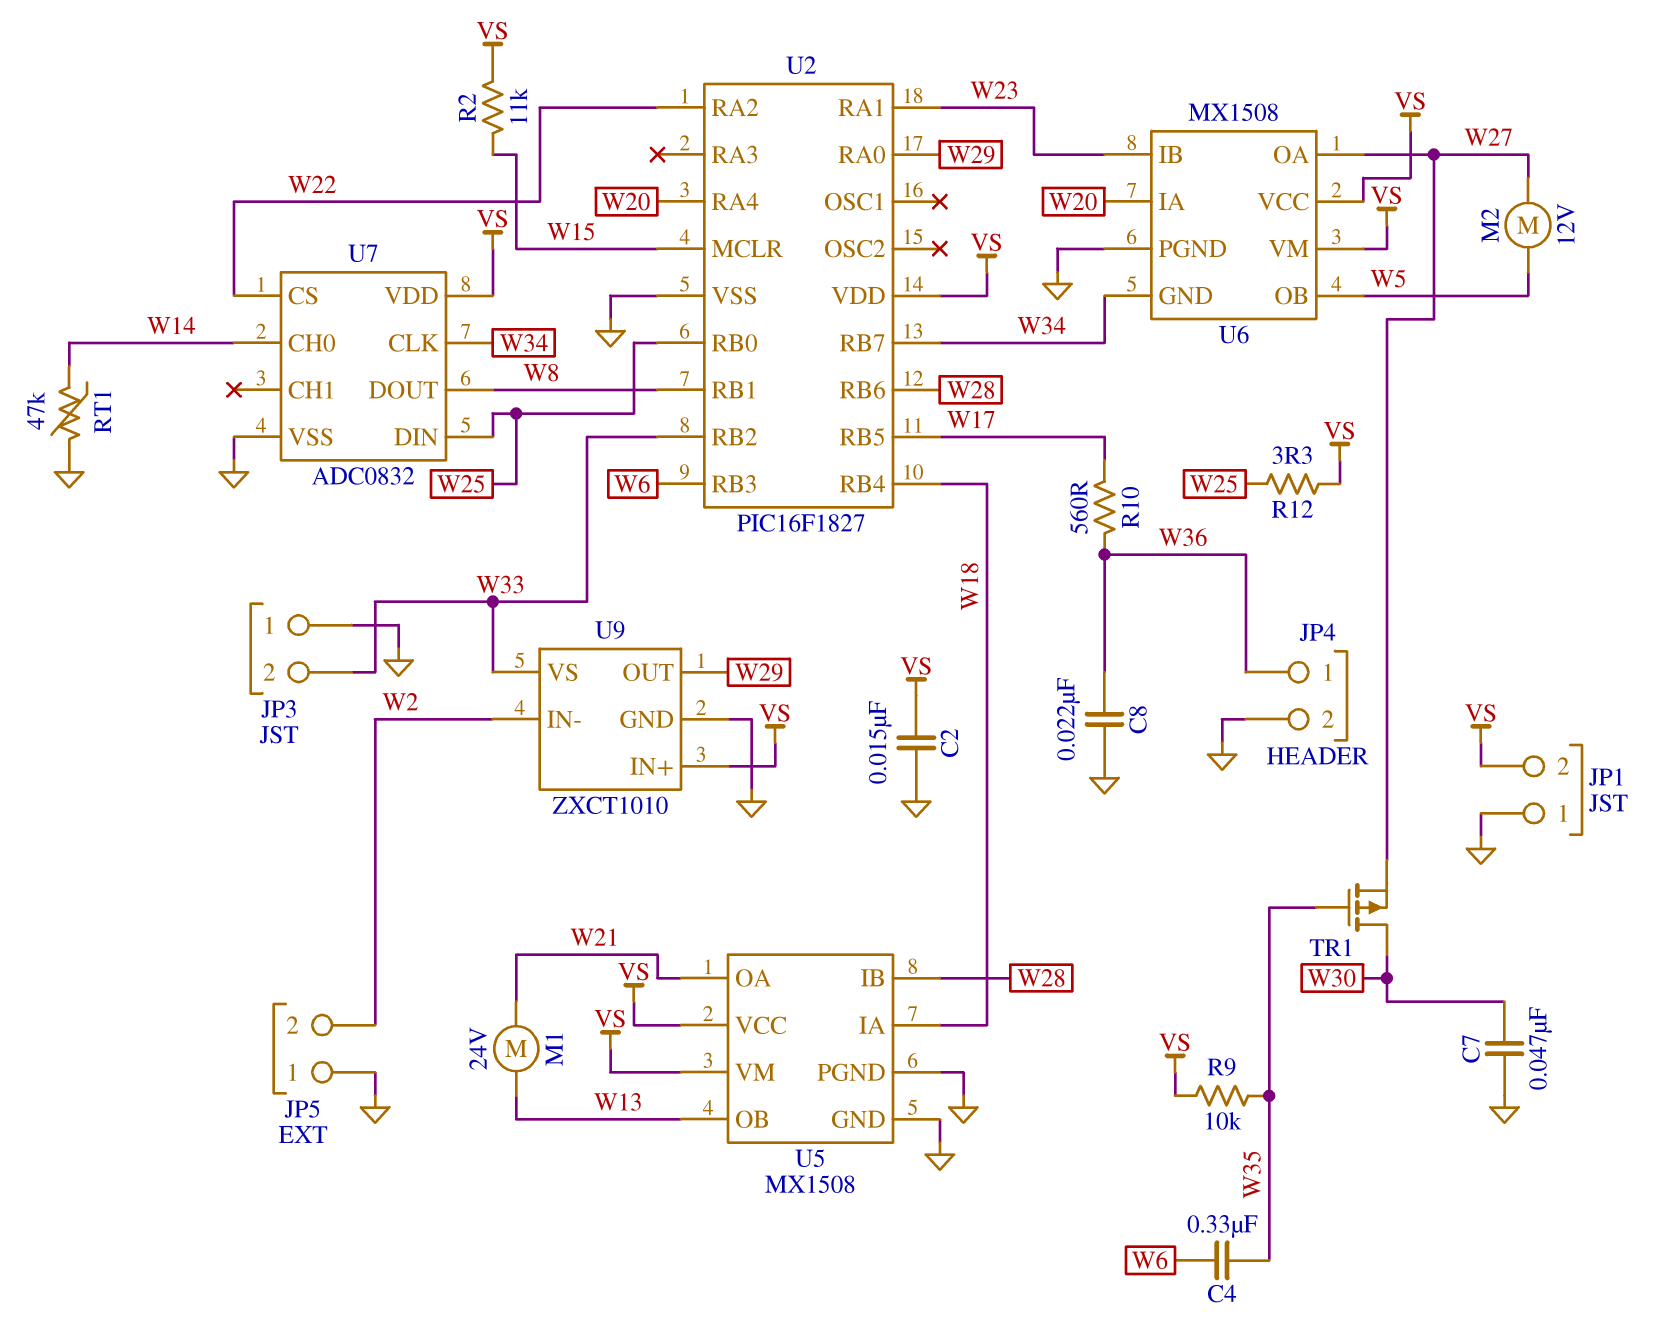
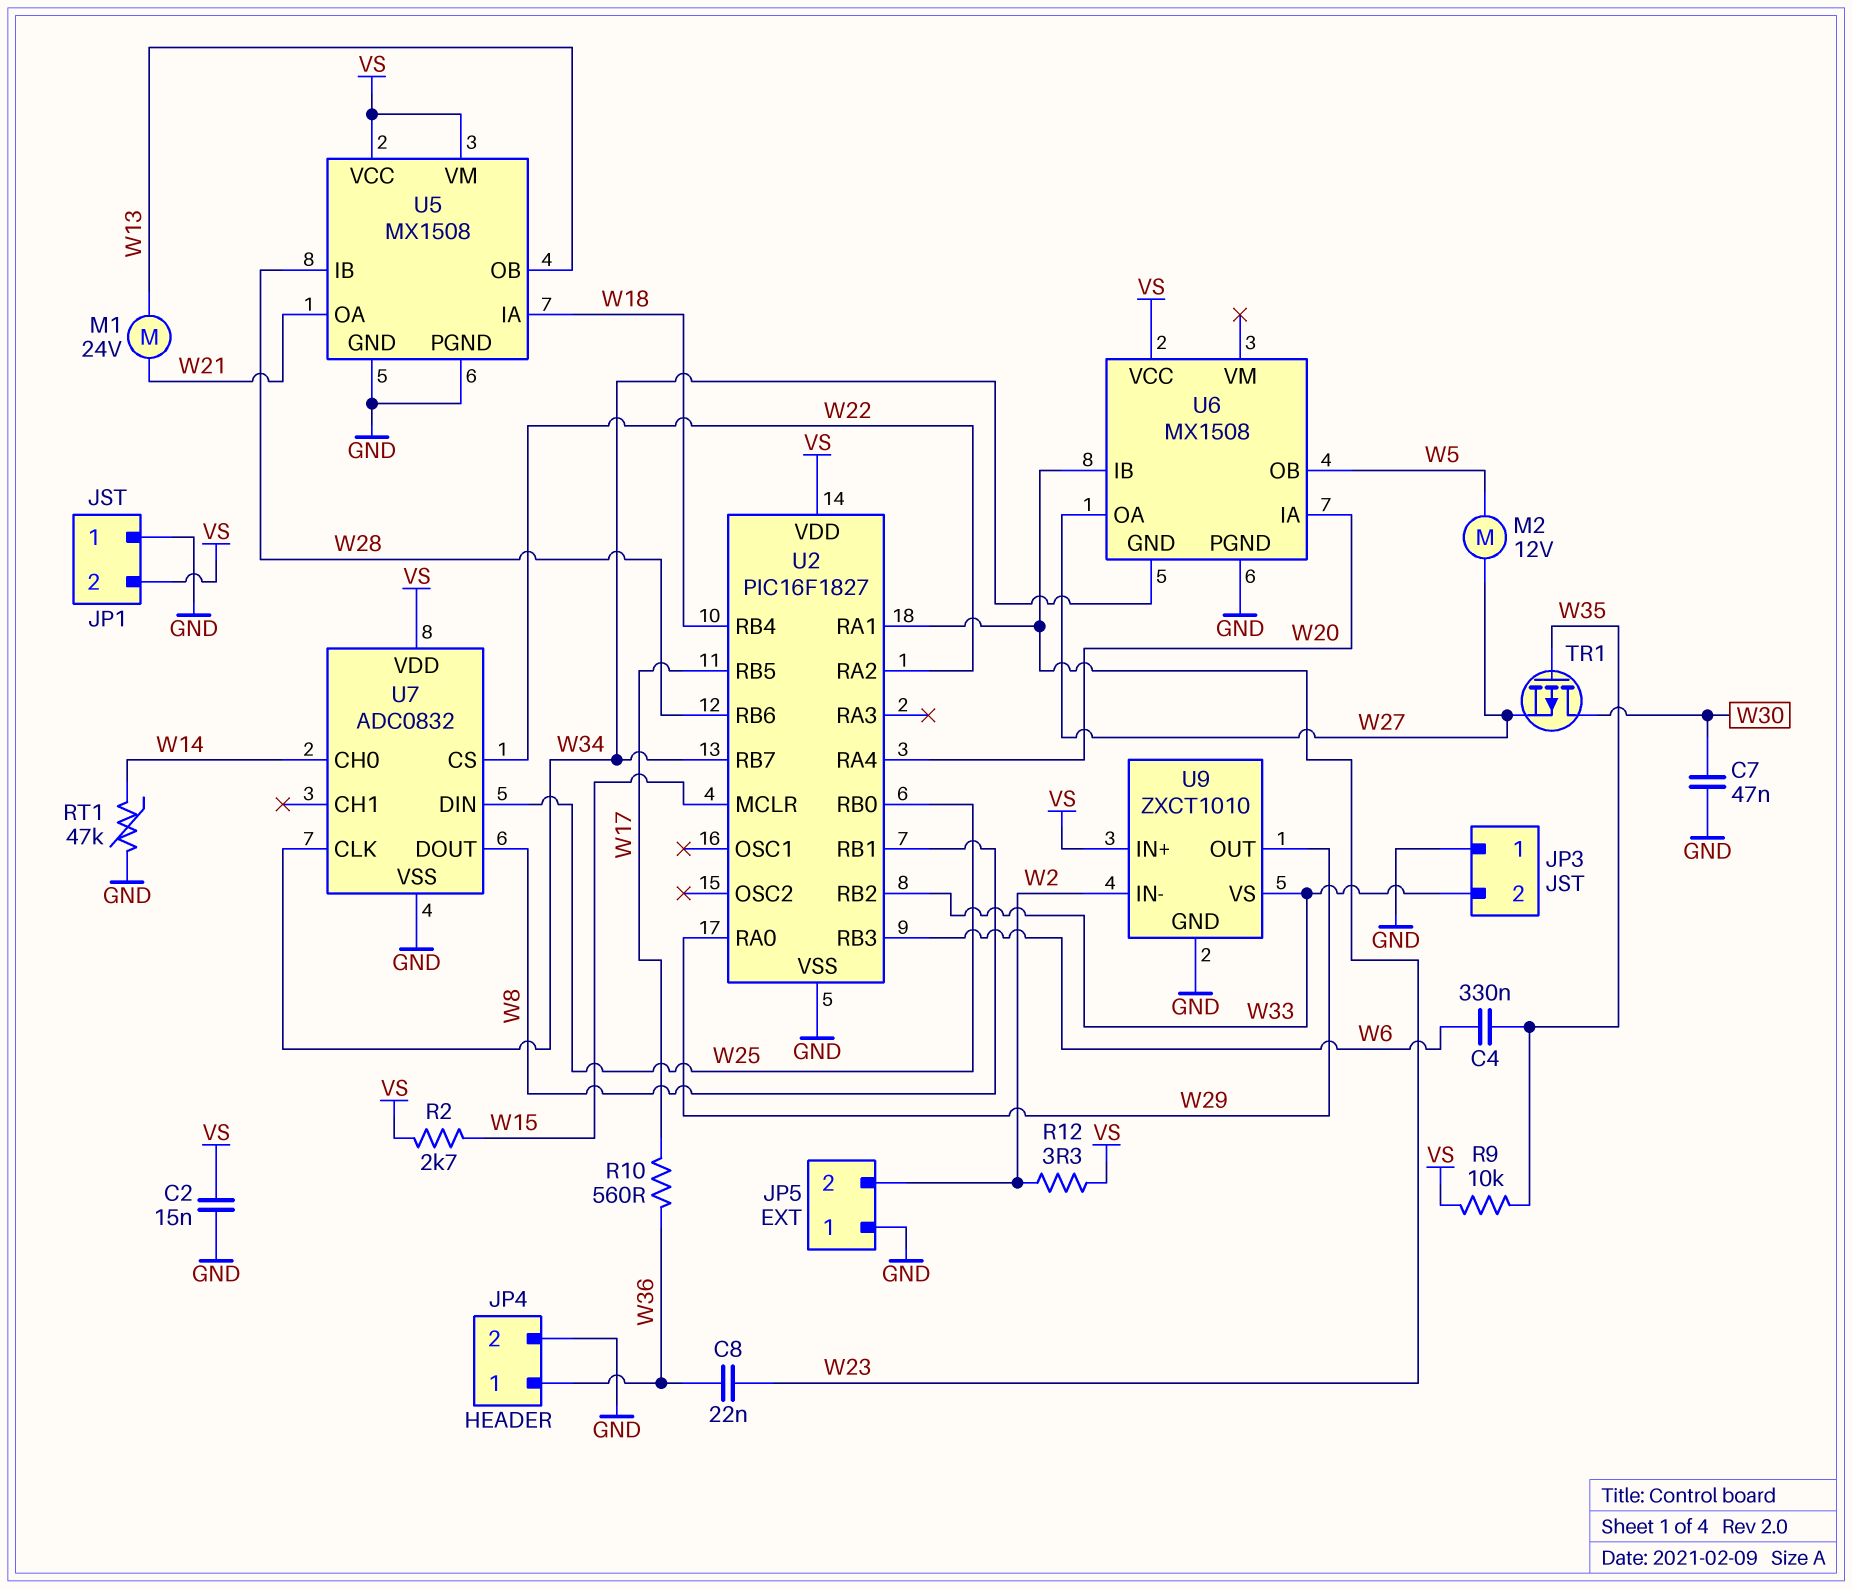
C8: 22nF (GND, W36) -> 22nF (W23, W36)
R2: 11k (VS, W15) -> 2.7k (VS, W15)
R12: 3.3 (VS, W25) -> 3.3 (VS, W2)
U6 pin VM: VS -> none

